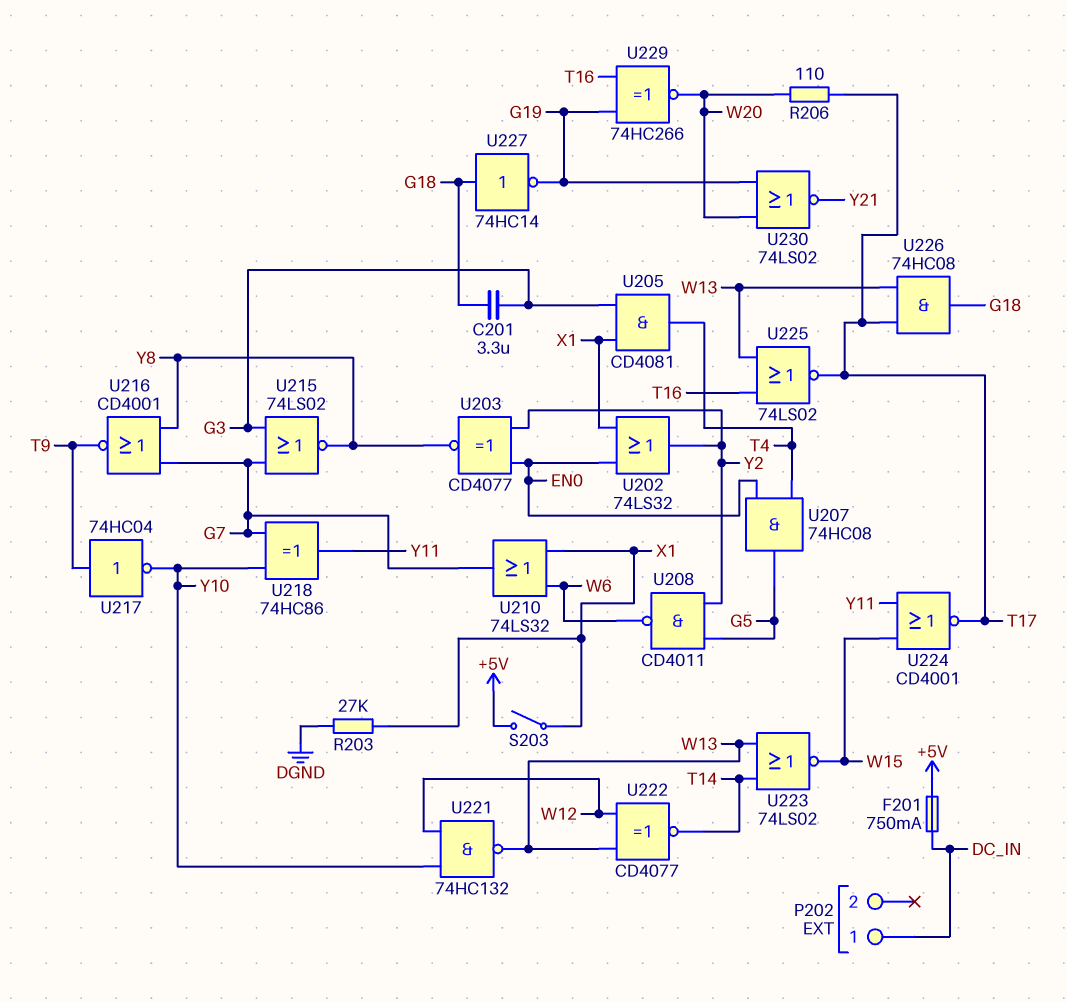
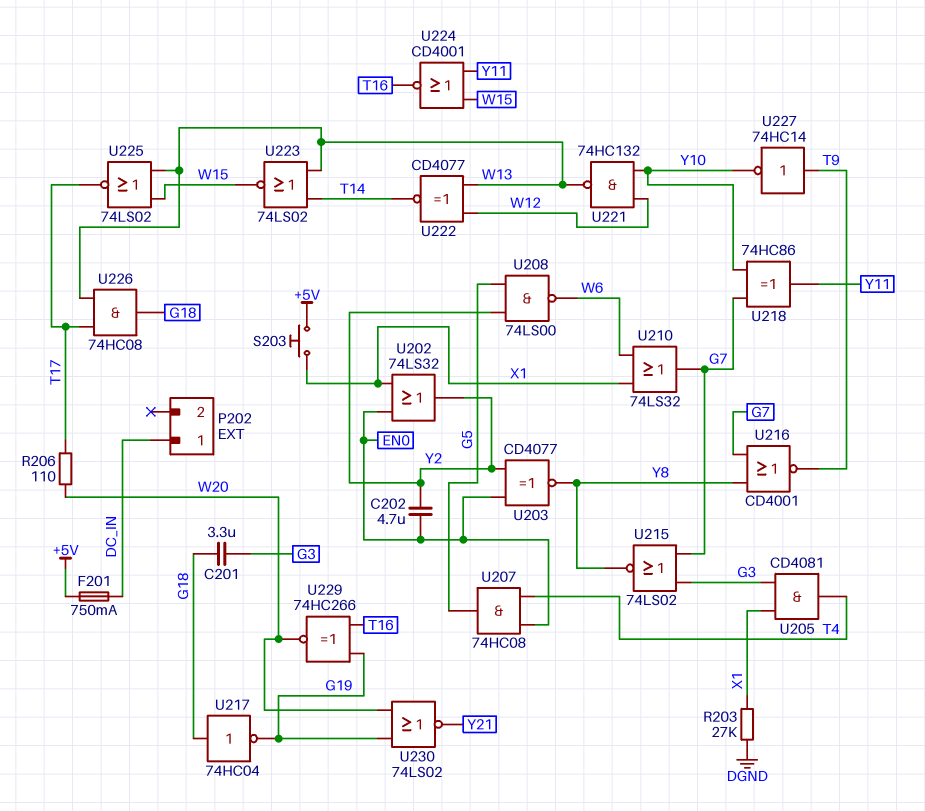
C202: none -> 4.7uF (EN0, Y2)
S203: switch (+5V, X1) -> button (+5V, X1)
U208: NAND CD4011 (in G5, in Y2, out W6) -> NAND 74LS00 (in G5, in Y2, out W6)
U217: NOT 74HC04 (in T9, out Y10) -> NOT 74HC04 (in G18, out G19)
U224: NOR CD4001 (in W15, in Y11, out T17) -> NOR CD4001 (in W15, in Y11, out T16)
U225: NOR 74LS02 (in T16, in W13, out T17) -> NOR 74LS02 (in W13, in W15, out T17)
U227: NOT 74HC14 (in G18, out G19) -> NOT 74HC14 (in T9, out Y10)

